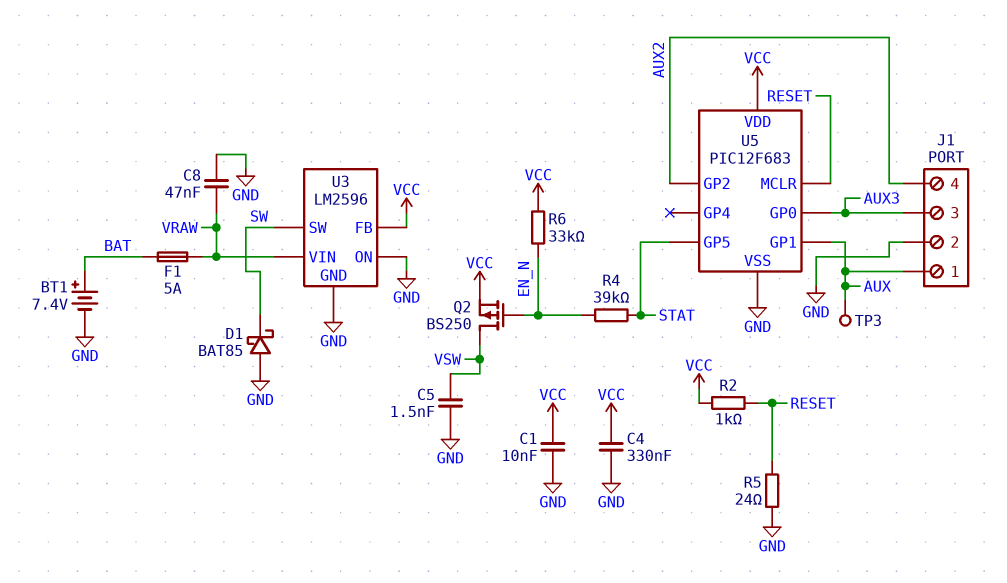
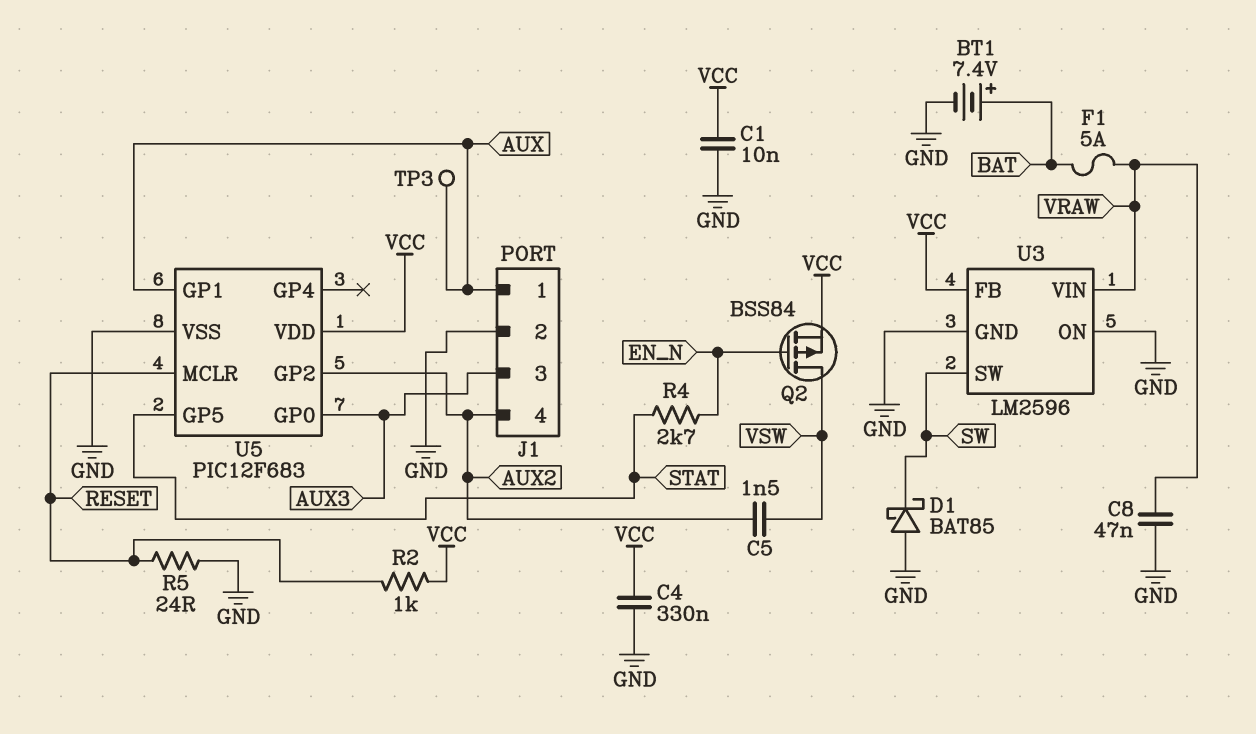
C5: 1.5nF (GND, VSW) -> 1.5nF (AUX2, VSW)
Q2: PMOS BS250 (G EN_N, D VSW, S VCC) -> PMOS BSS84 (G EN_N, D VSW, S VCC)
R4: 39k (EN_N, STAT) -> 2.7k (EN_N, STAT)
R6: 33k (EN_N, VCC) -> none

